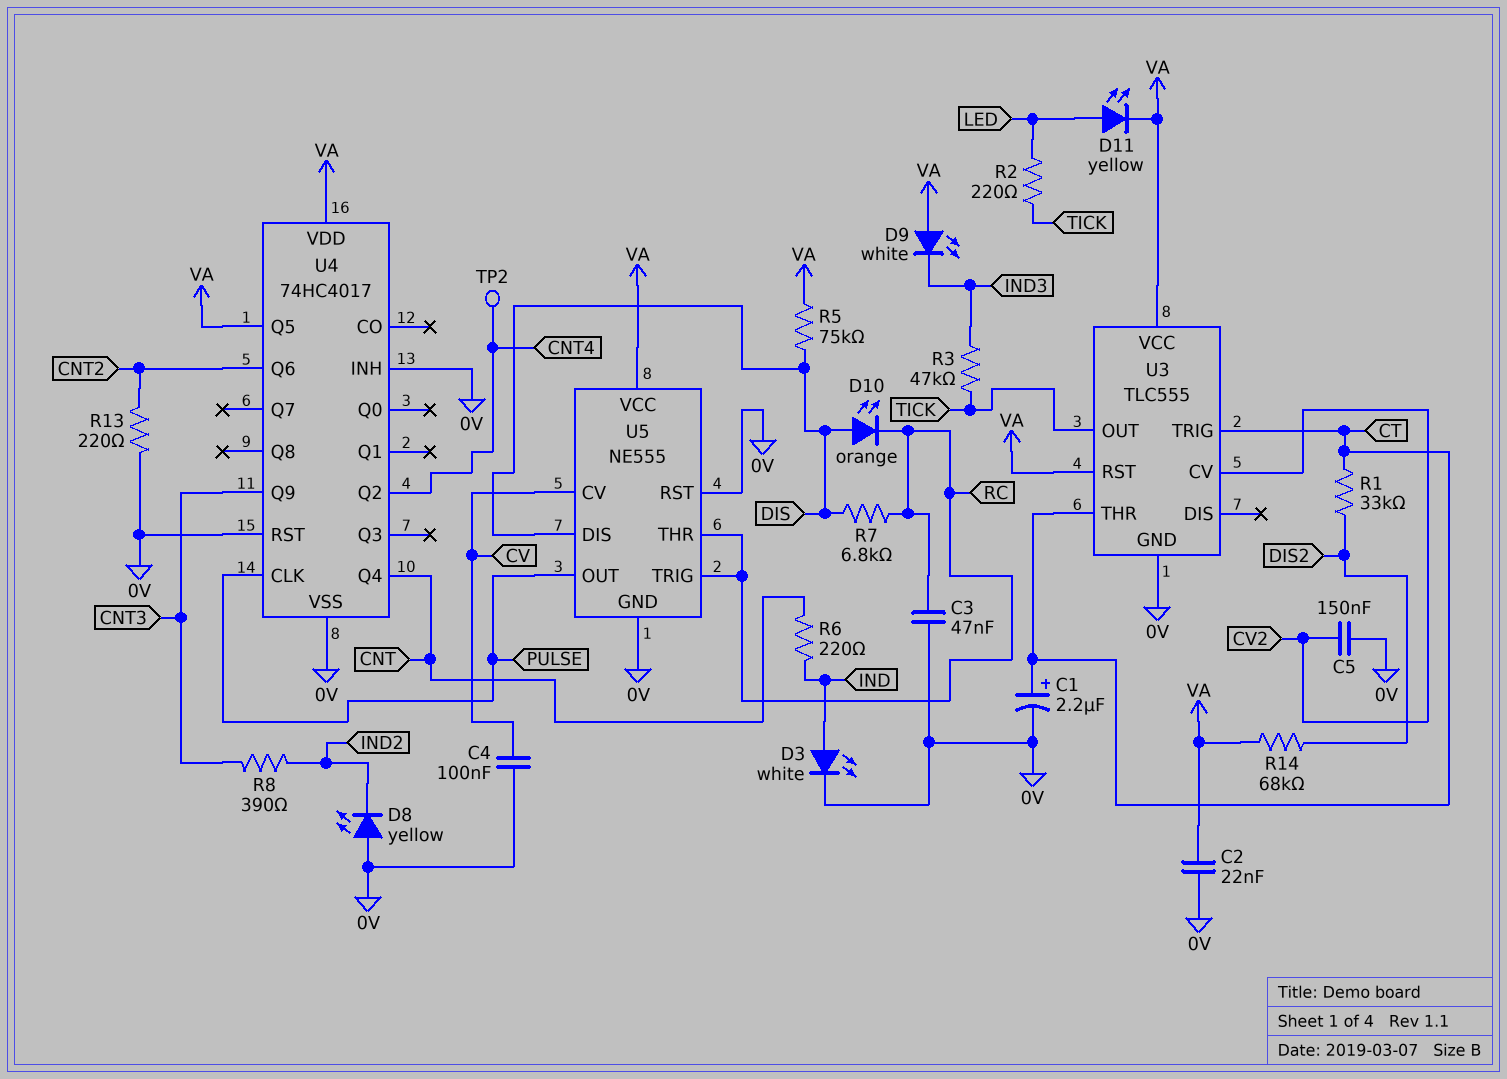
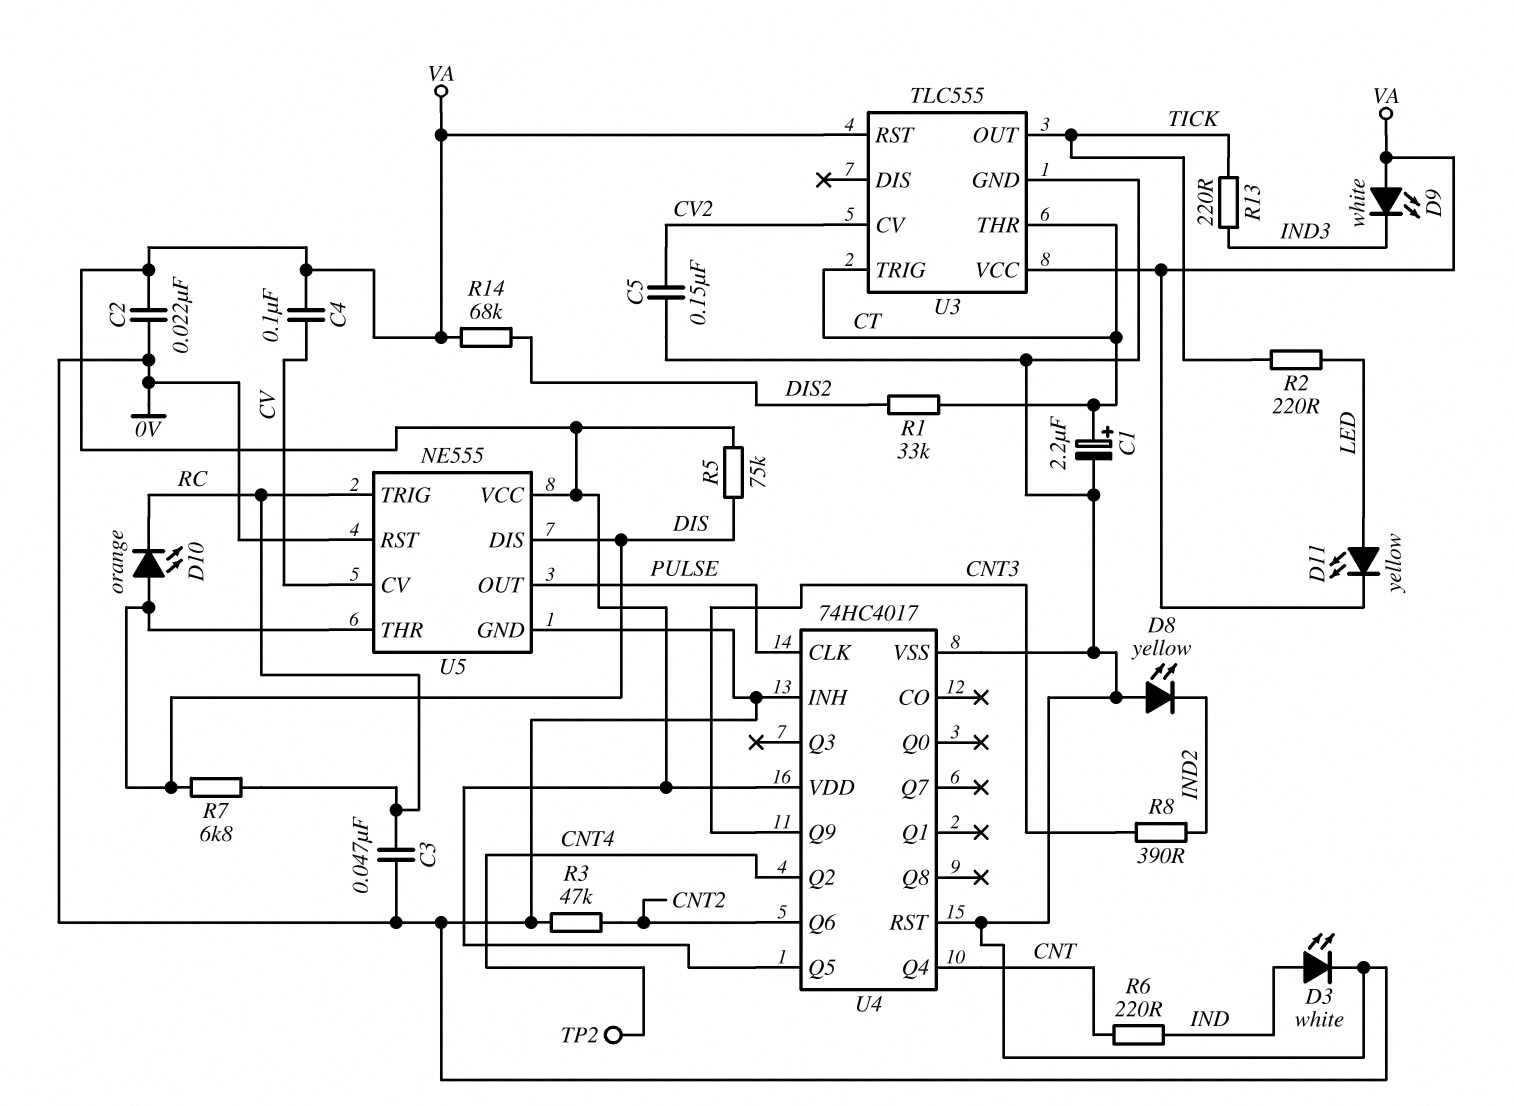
C4: 100nF (0V, CV) -> 100nF (CV, VA)
R3: 47k (IND3, TICK) -> 47k (0V, CNT2)
R13: 220 (0V, CNT2) -> 220 (IND3, TICK)
U5 pin THR: RC -> DIS

